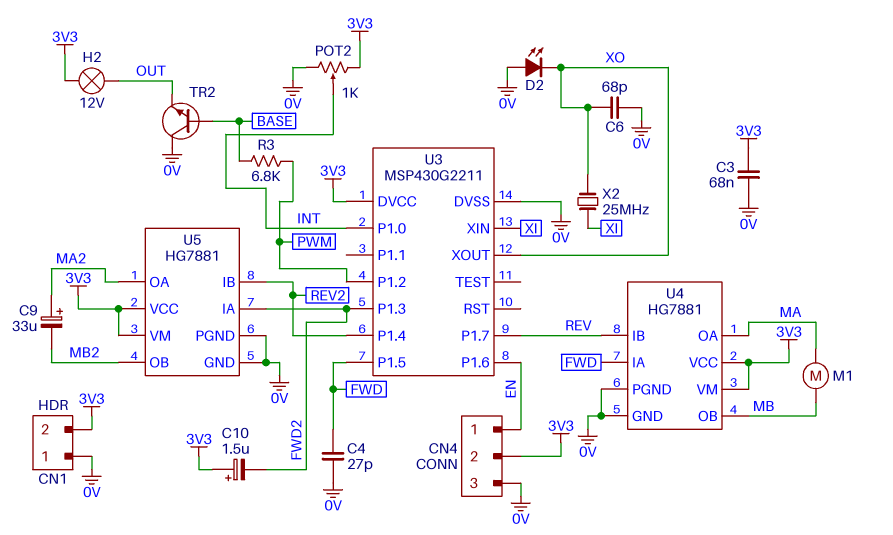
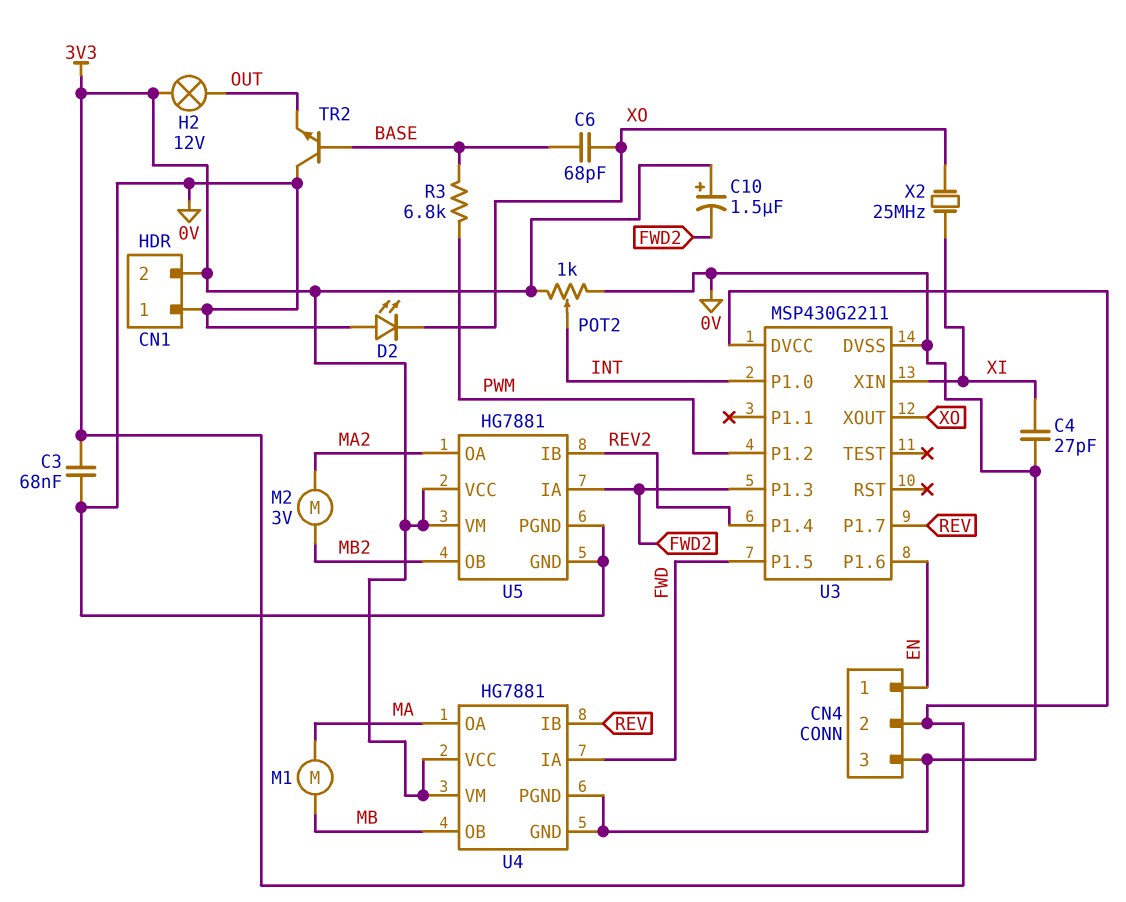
C4: 27pF (0V, FWD) -> 27pF (0V, XI)
C6: 68pF (0V, XO) -> 68pF (BASE, XO)
C9: 33uF (plus MA2, minus MB2) -> none
M2: none -> motor 3V (MA2, MB2)

